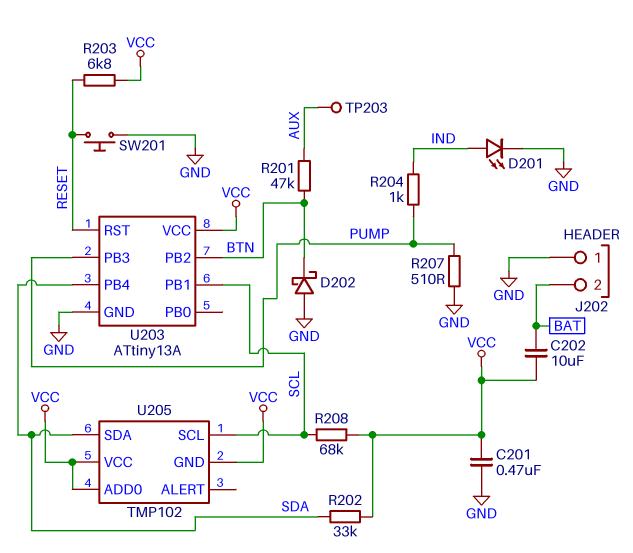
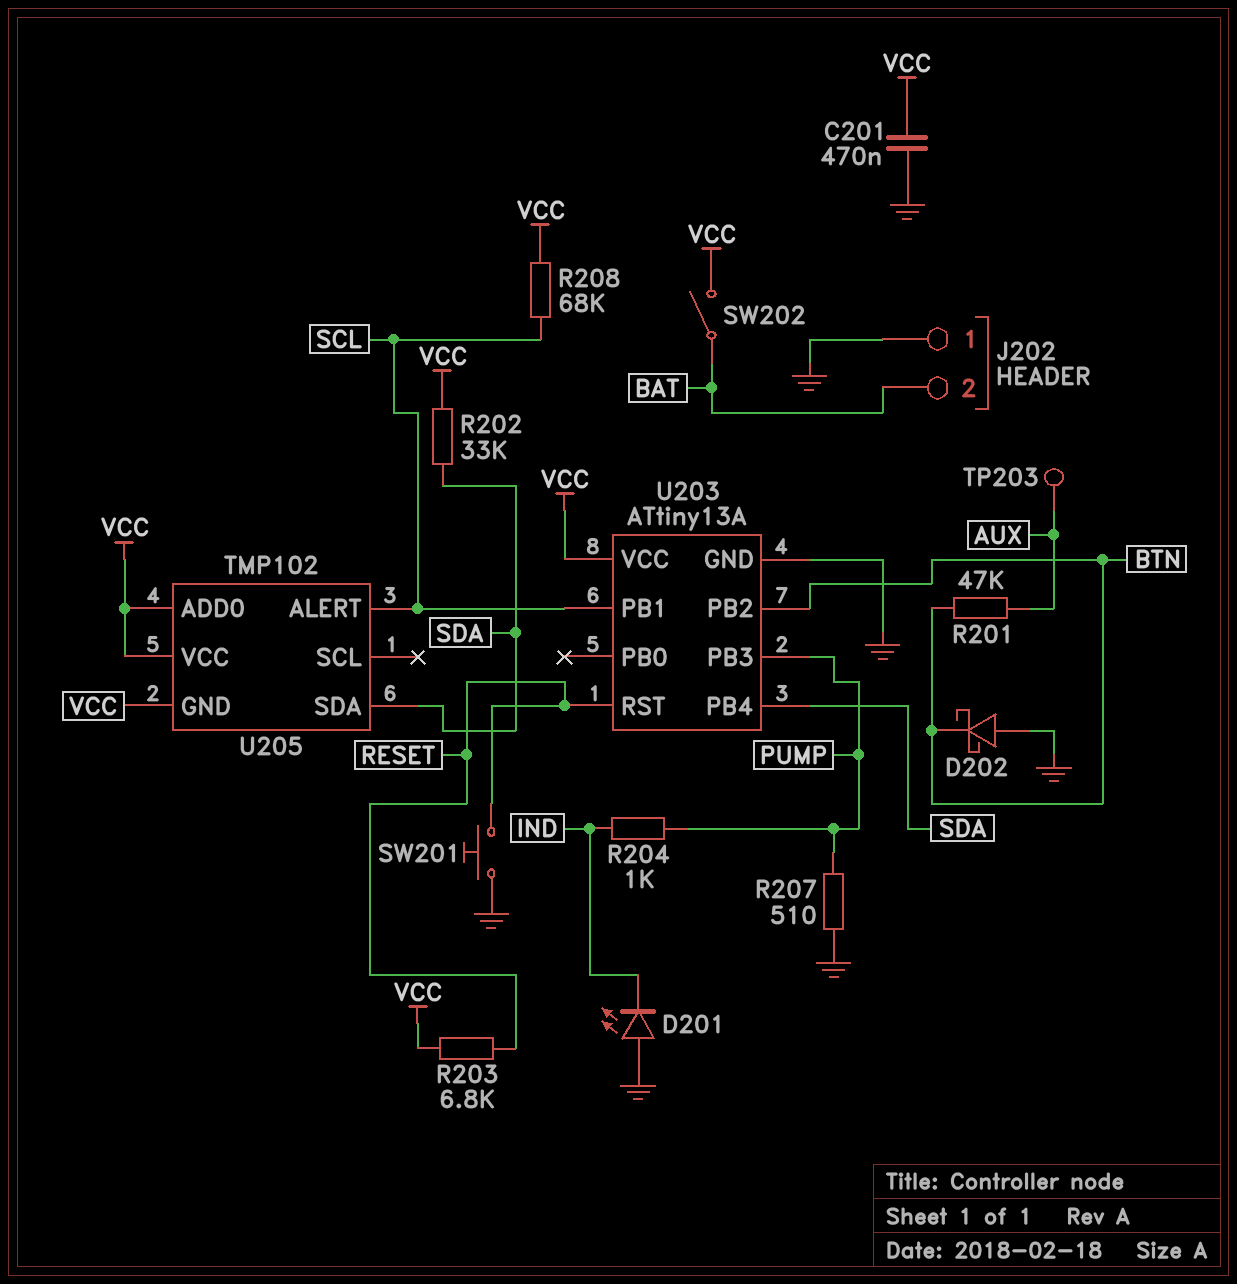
C202: 10uF (BAT, VCC) -> none
D201: LED (A IND, K GND) -> LED (A GND, K IND)
SW202: none -> switch (BAT, VCC)
U205 pin ALERT: none -> SCL
U205 pin SCL: SCL -> none

